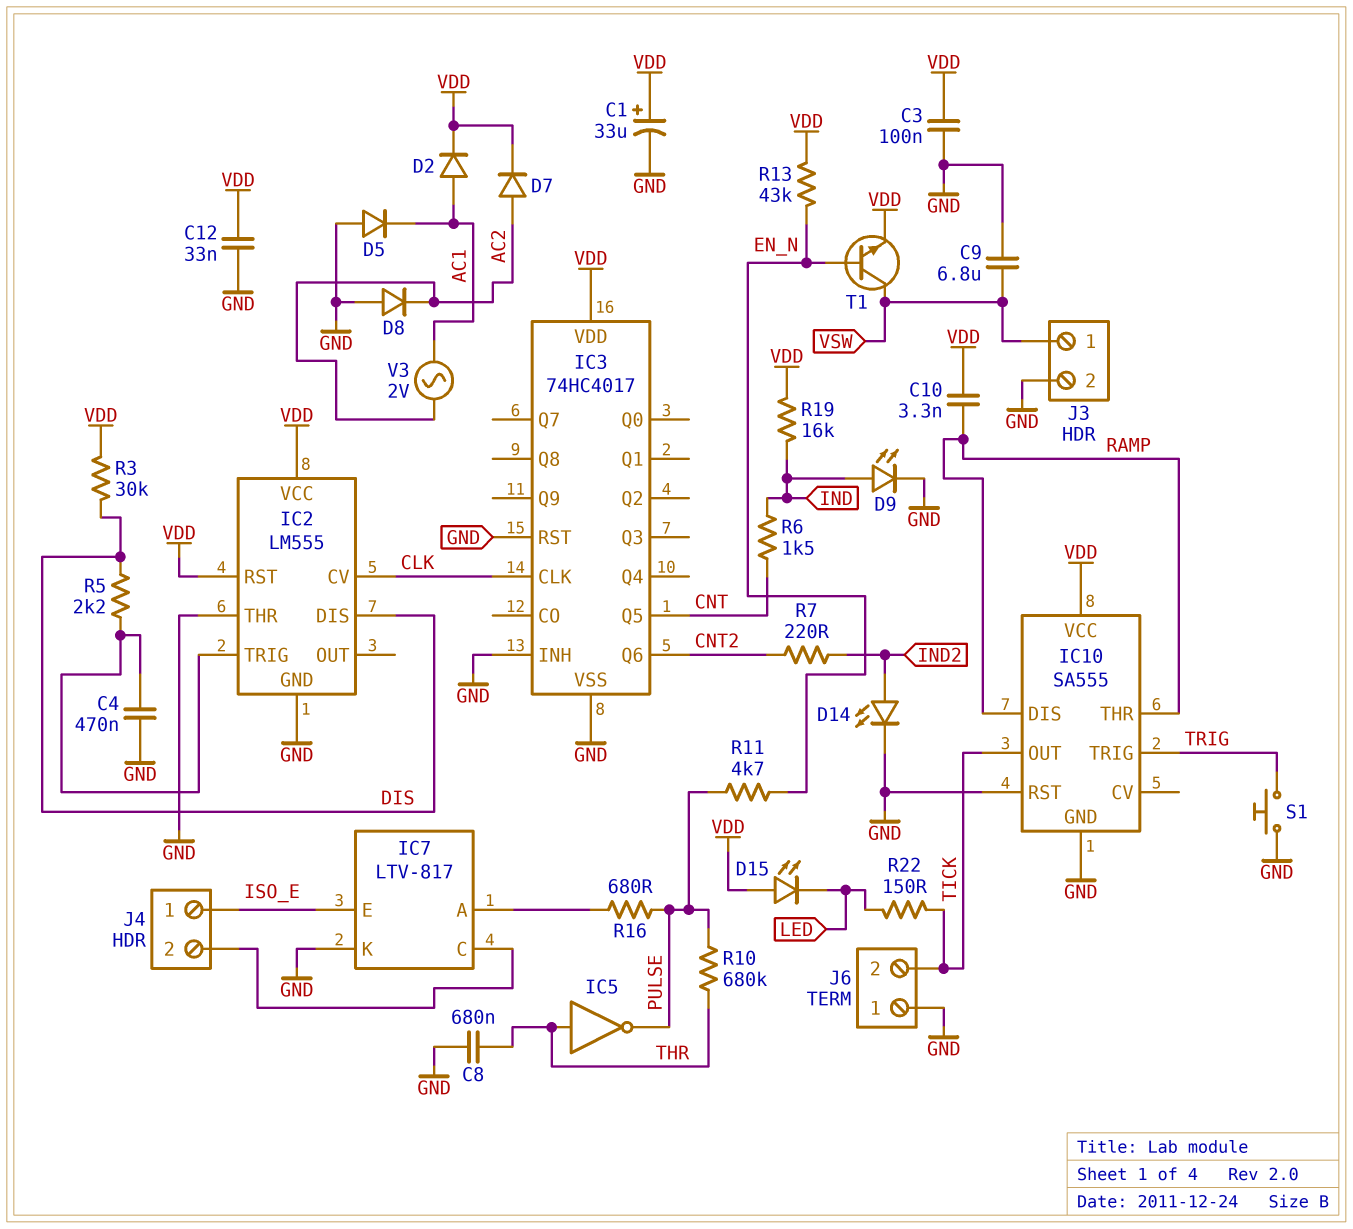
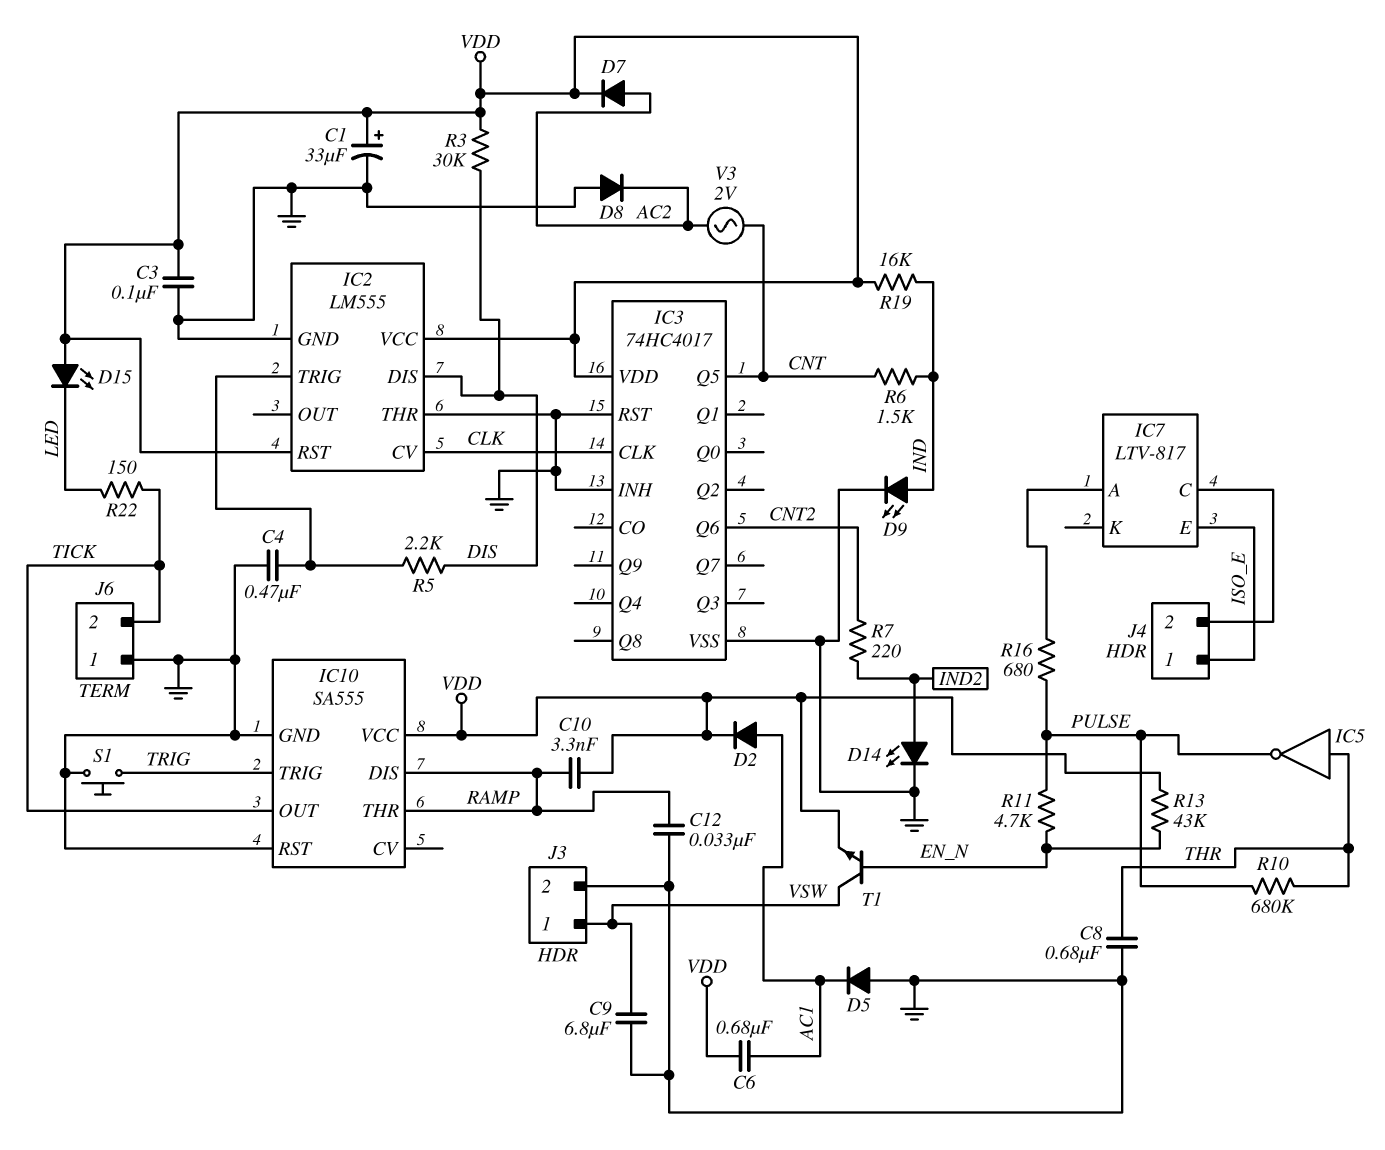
C6: none -> 680nF (AC1, VDD)
C12: 33nF (GND, VDD) -> 33nF (GND, RAMP)
IC7 pin K: GND -> none
V3: AC 2V (AC1, AC2) -> AC 2V (AC2, CNT)

